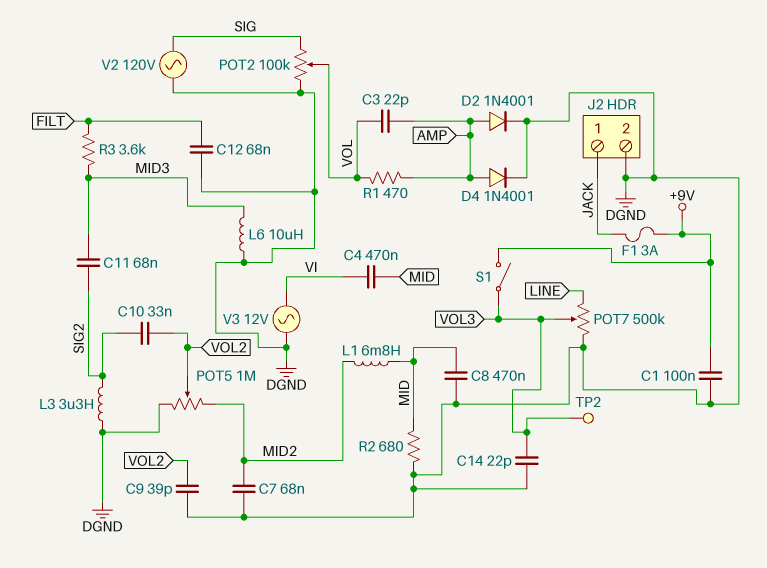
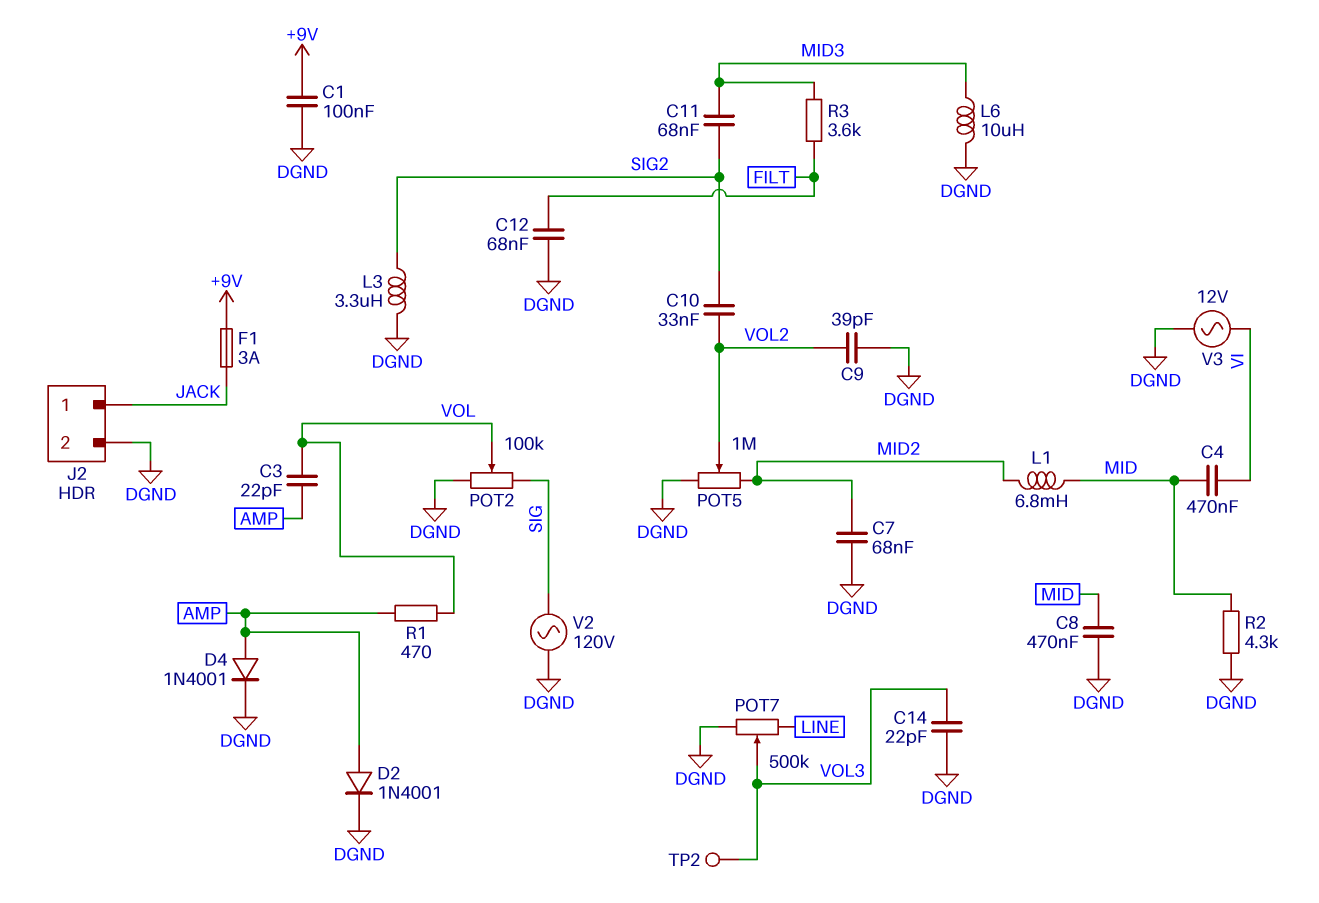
R2: 680 (DGND, MID) -> 4.3k (DGND, MID)
S1: switch (+9V, VOL3) -> none

